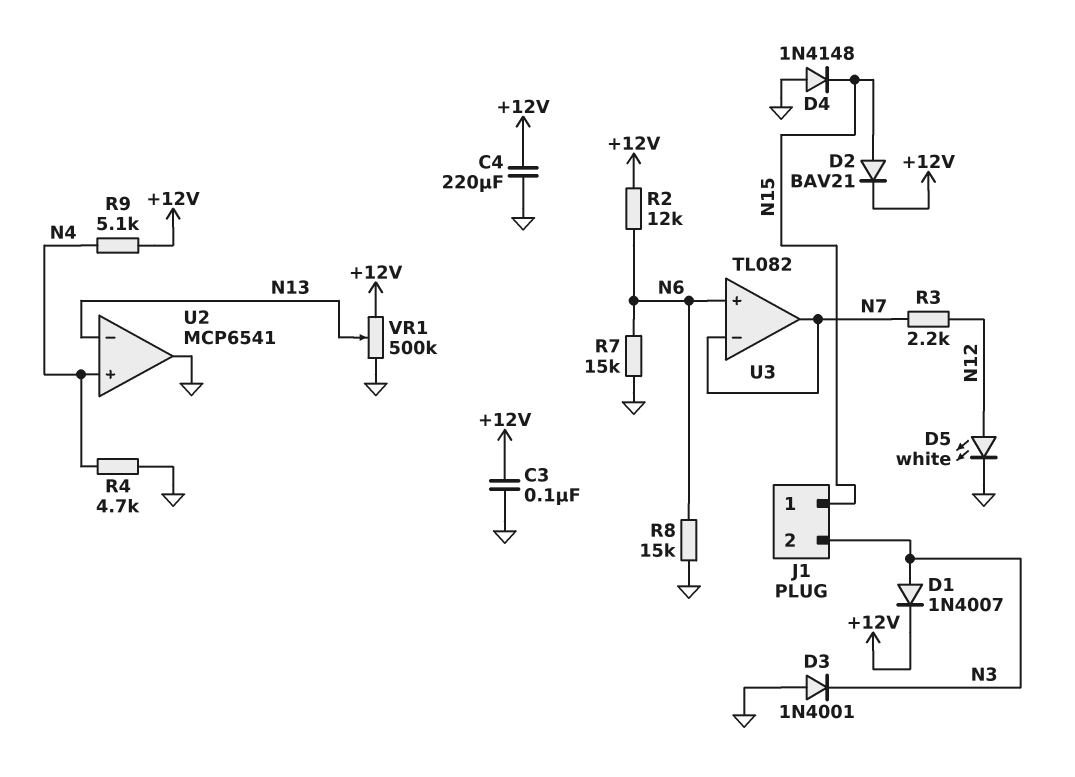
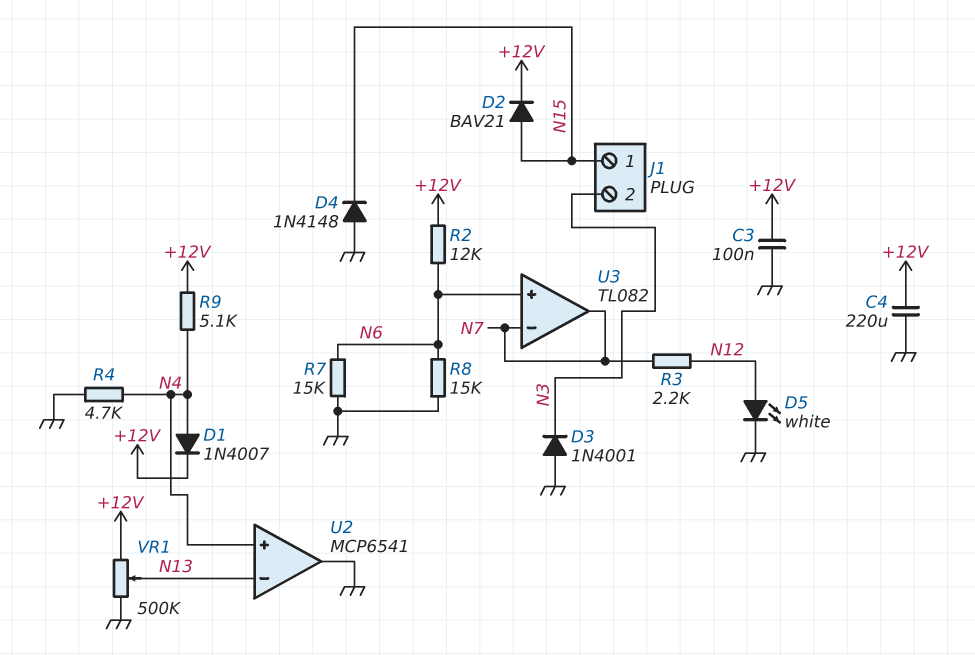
D1: diode 1N4007 (A N3, K +12V) -> diode 1N4007 (A N4, K +12V)

